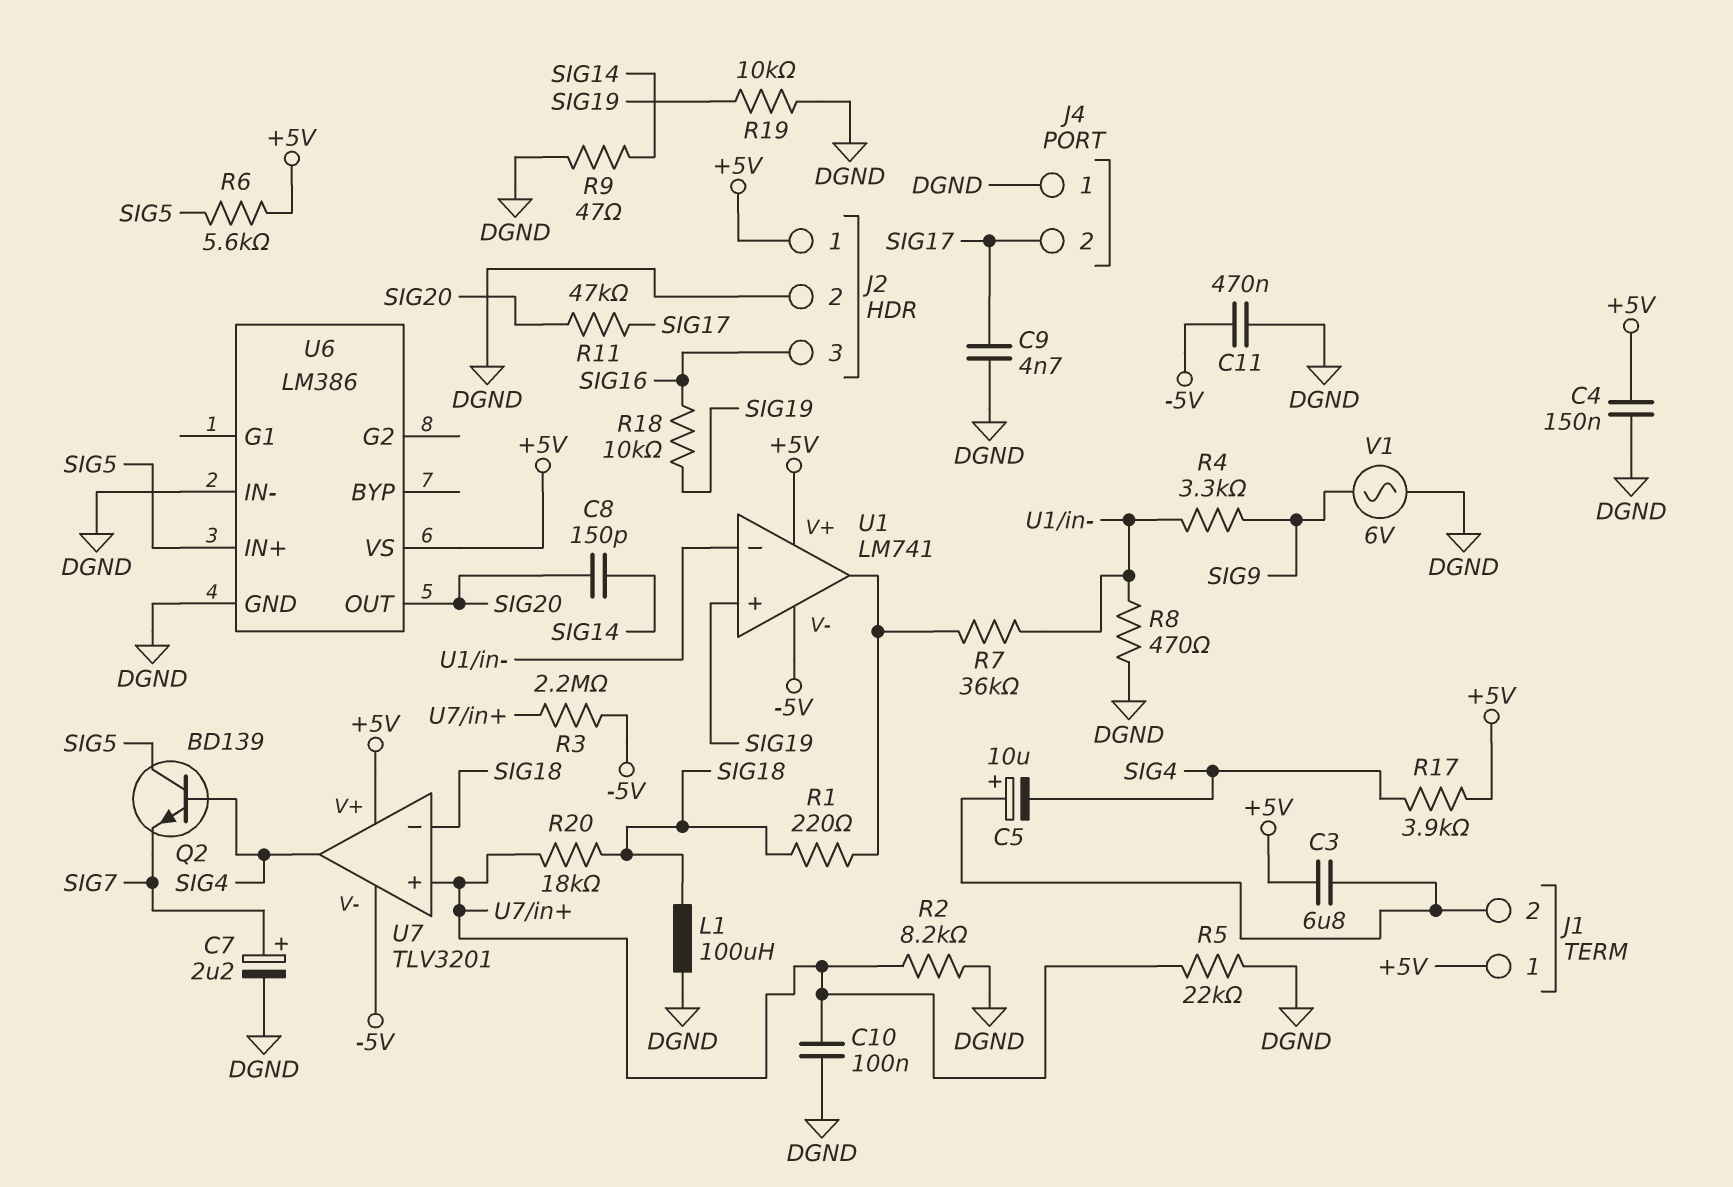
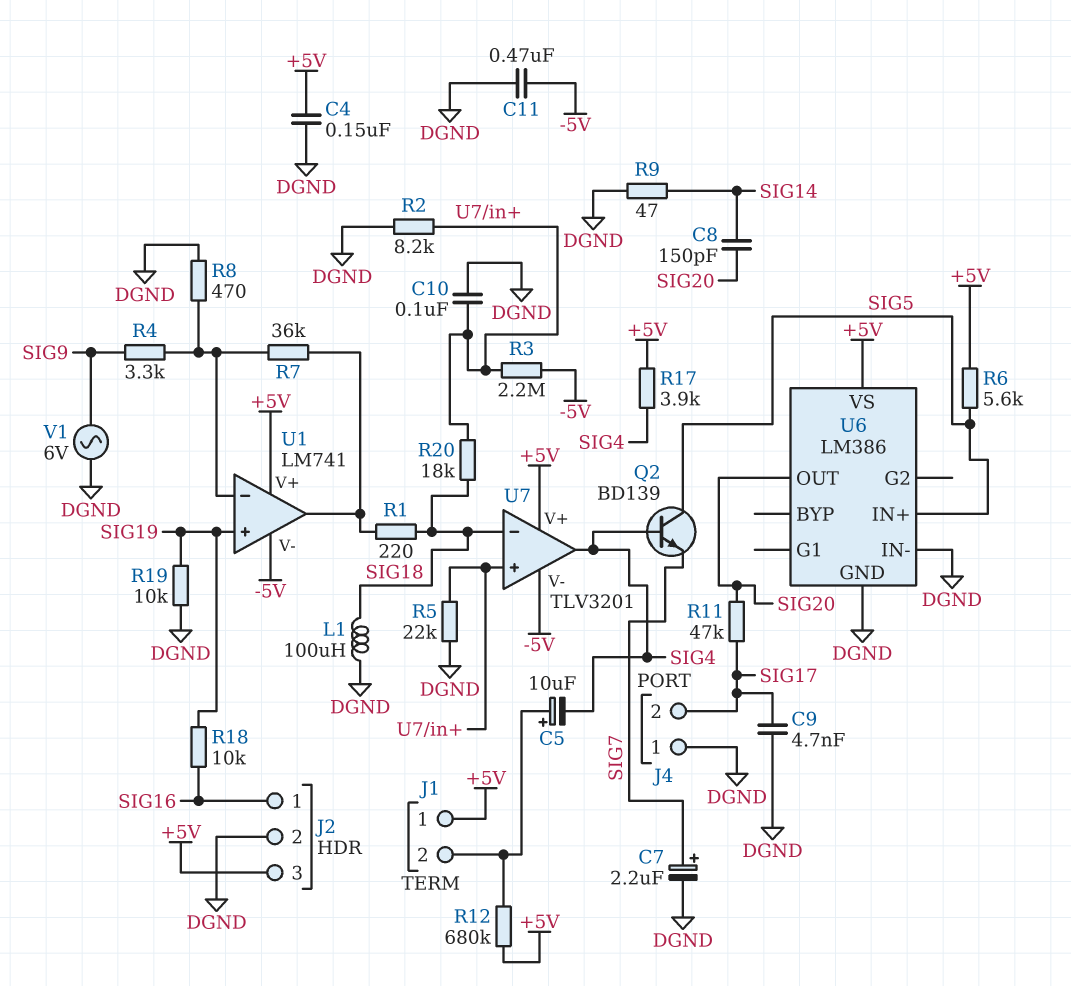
C3: 6.8uF (+5V, J1/2) -> none
J2 pin 1: +5V -> SIG16
J2 pin 3: SIG16 -> +5V
R12: none -> 680k (+5V, J1/2)

